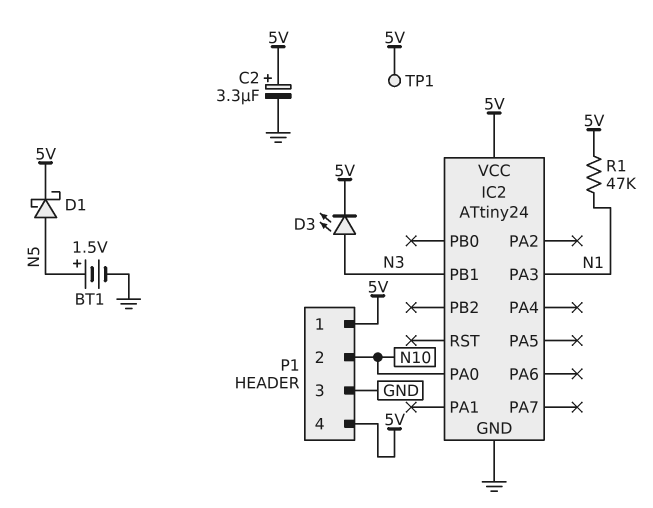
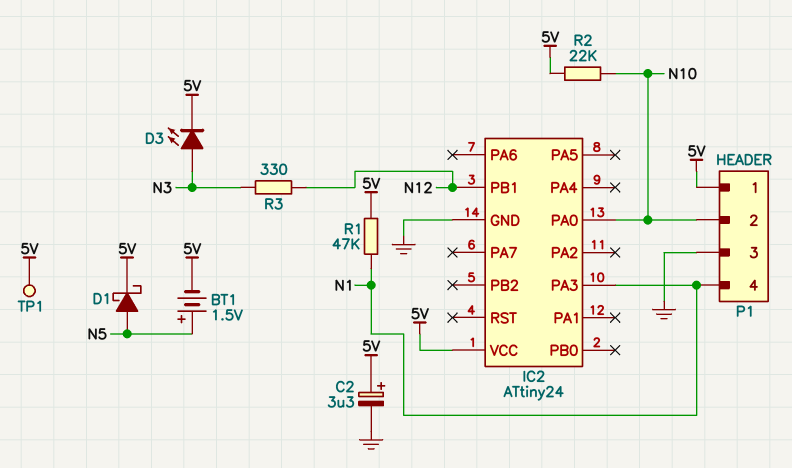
BT1: 1.5V (plus N5, minus GND) -> 1.5V (plus N5, minus 5V)
IC2 pin PB1: N3 -> N12
P1 pin 4: 5V -> N1
R2: none -> 22k (5V, N10)
R3: none -> 330 (N3, N12)

